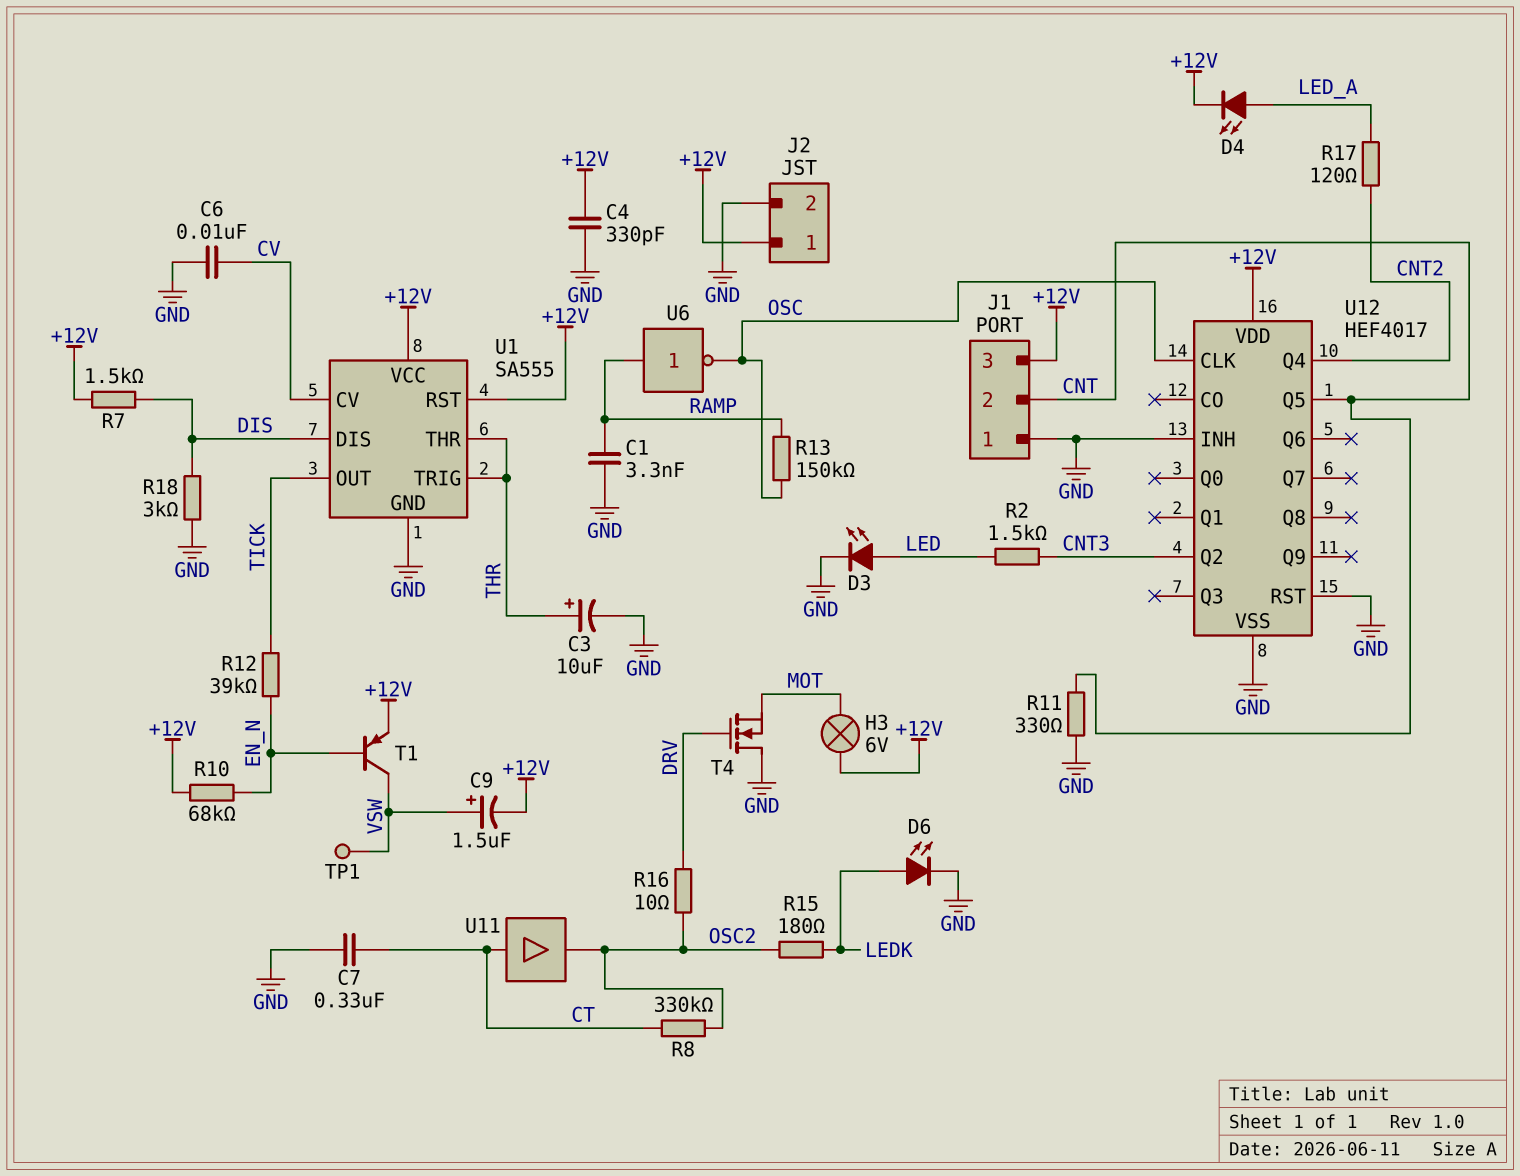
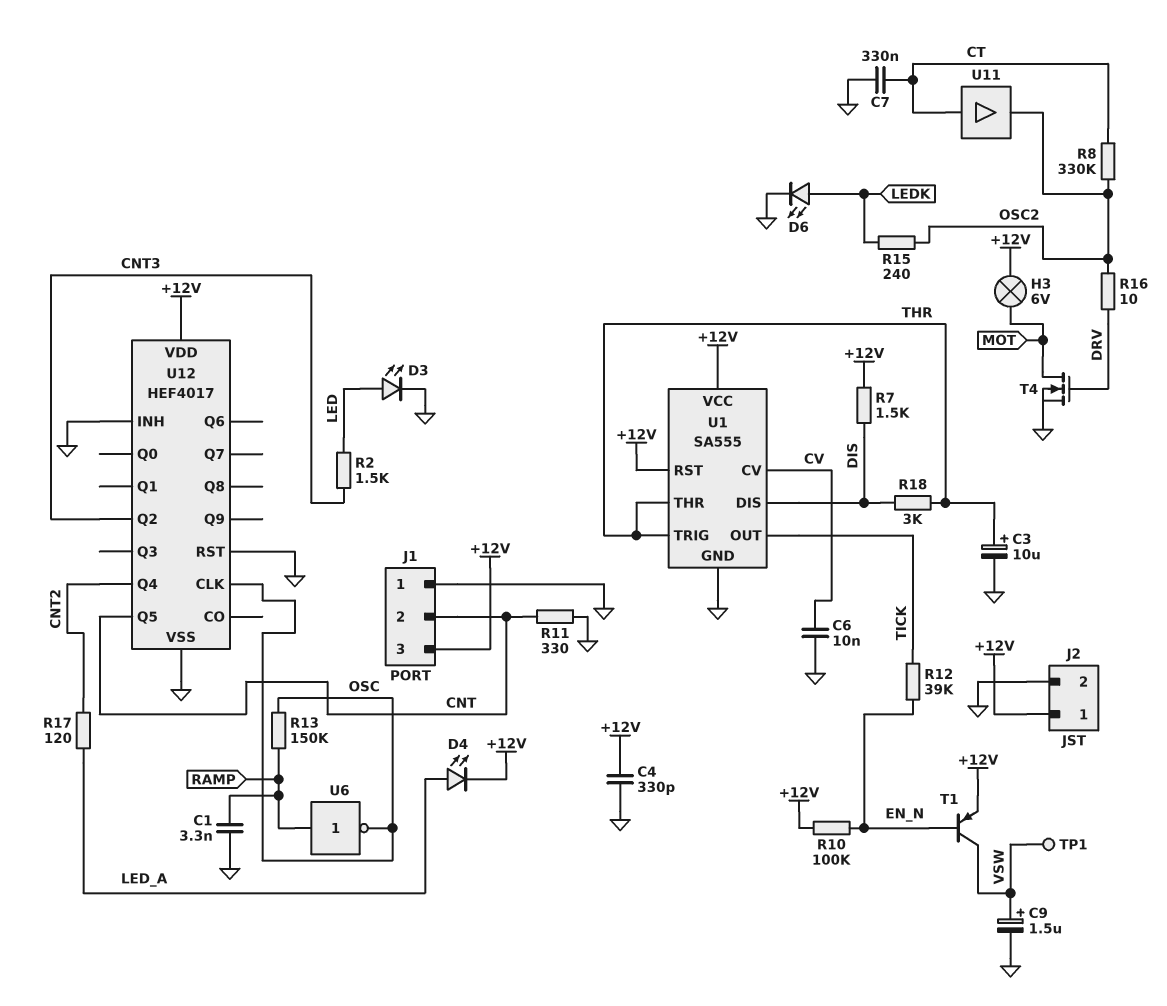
C9: 1.5uF (plus VSW, minus +12V) -> 1.5uF (plus VSW, minus GND)
R10: 68k (+12V, EN_N) -> 100k (+12V, EN_N)
R15: 180 (LEDK, OSC2) -> 240 (LEDK, OSC2)
R18: 3k (DIS, GND) -> 3k (DIS, THR)
T4: NMOS (G DRV, D GND, S MOT) -> NMOS (G DRV, D MOT, S GND)

